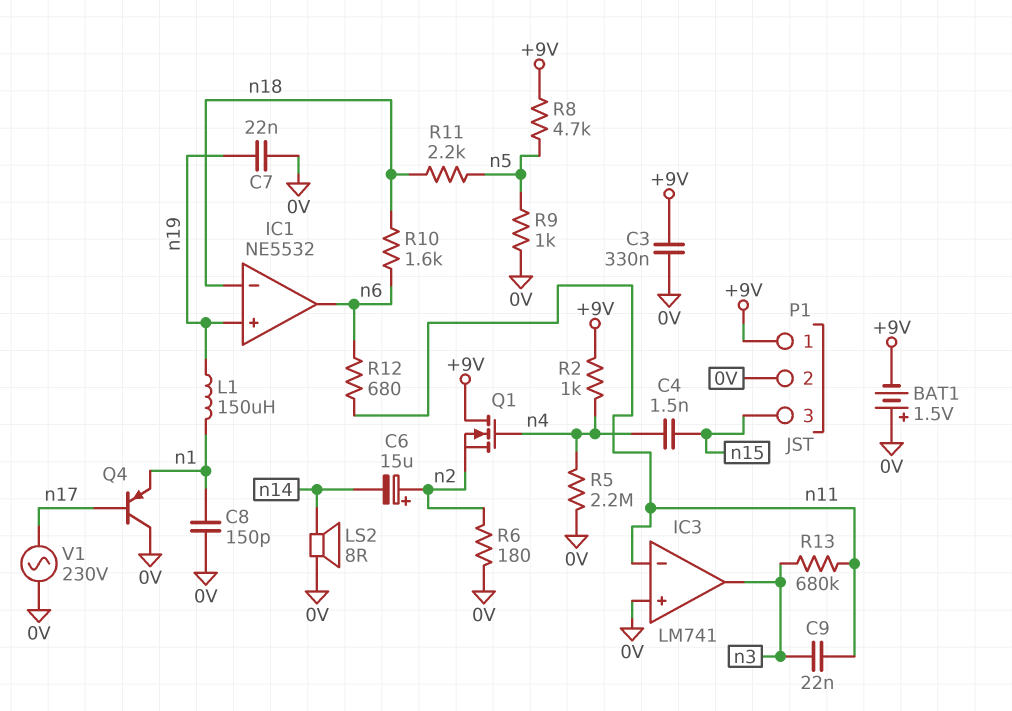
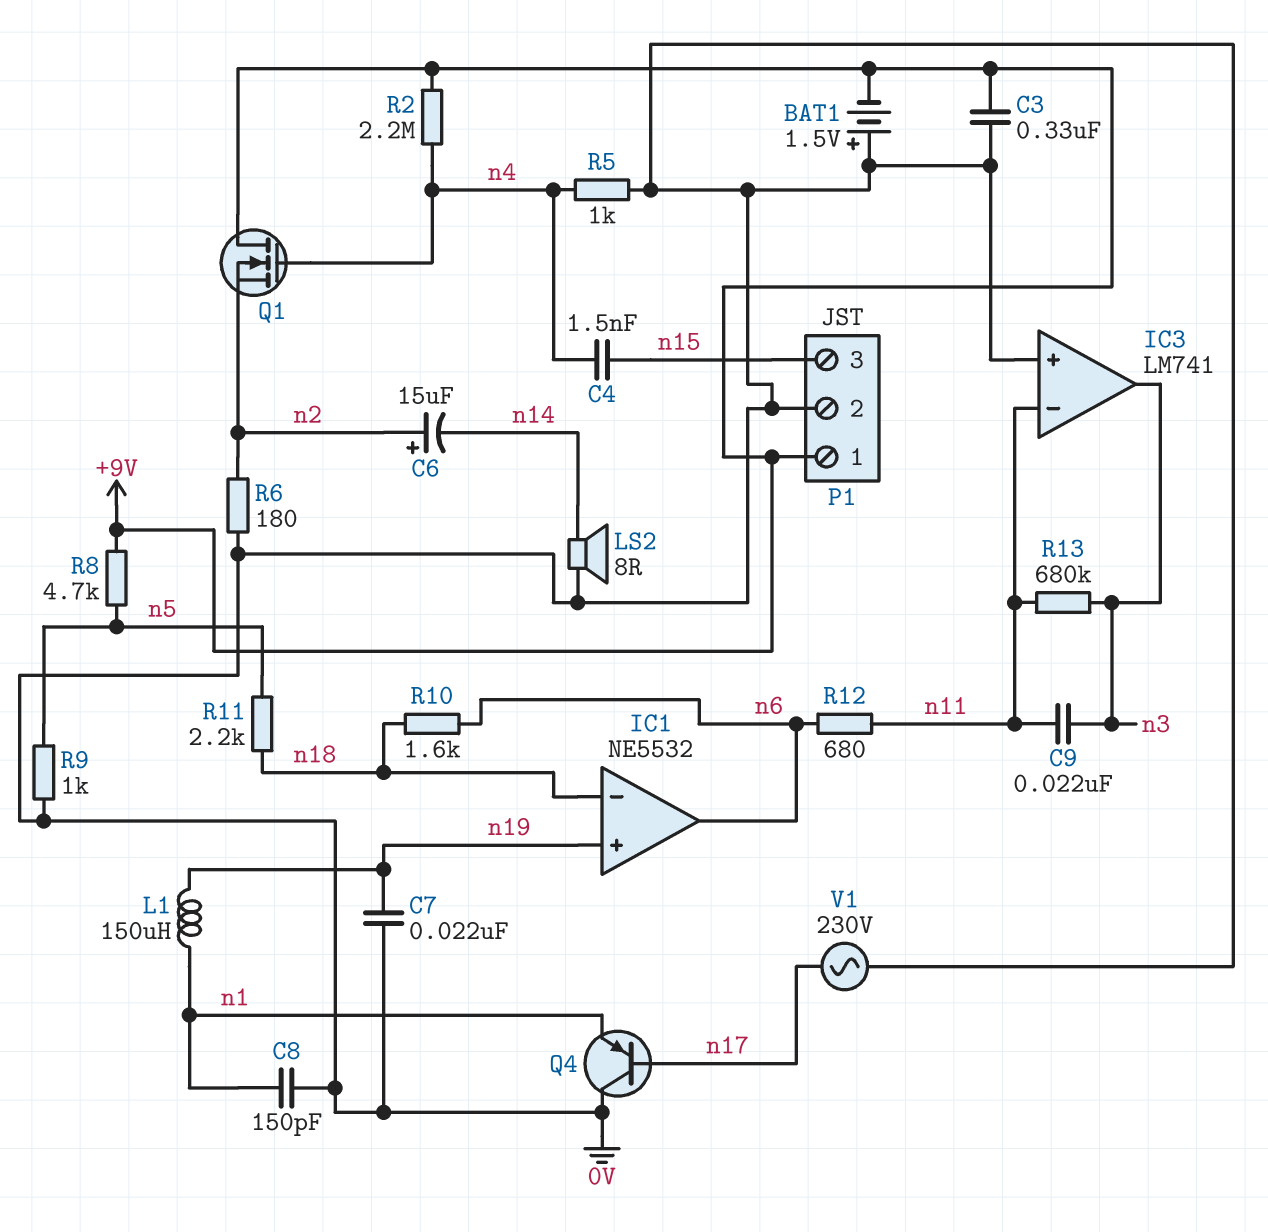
R2: 1k (+9V, n4) -> 2.2M (+9V, n4)
R5: 2.2M (0V, n4) -> 1k (0V, n4)

